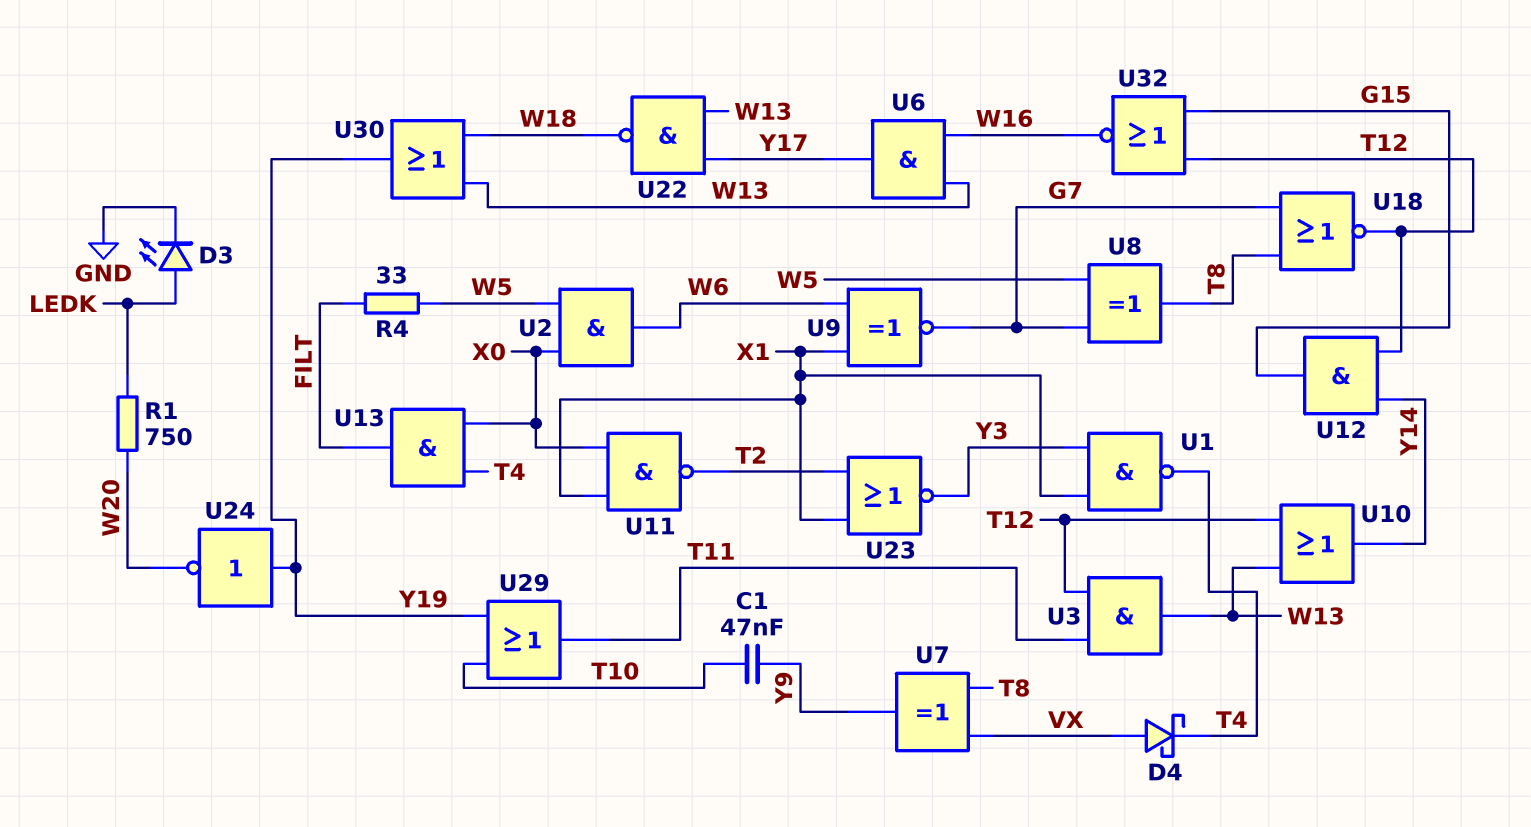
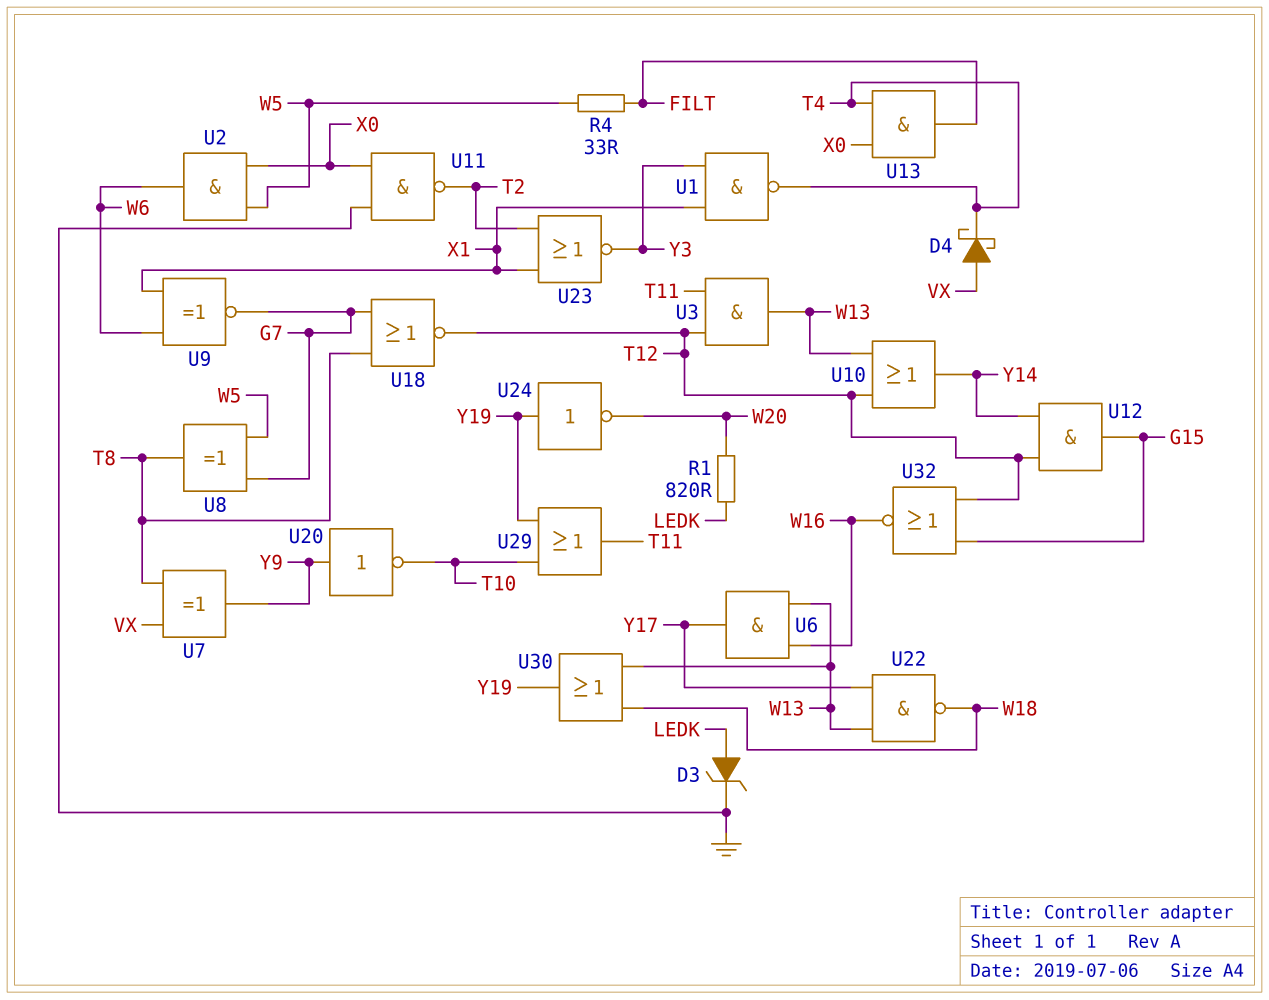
C1: 47nF (T10, Y9) -> none
D3: LED (A LEDK, K GND) -> zener (A LEDK, K GND)
R1: 750 (LEDK, W20) -> 820 (LEDK, W20)
U11: NAND (in X0, in X1, out T2) -> NAND (in GND, in X0, out T2)
U20: none -> NOT (in Y9, out T10)

